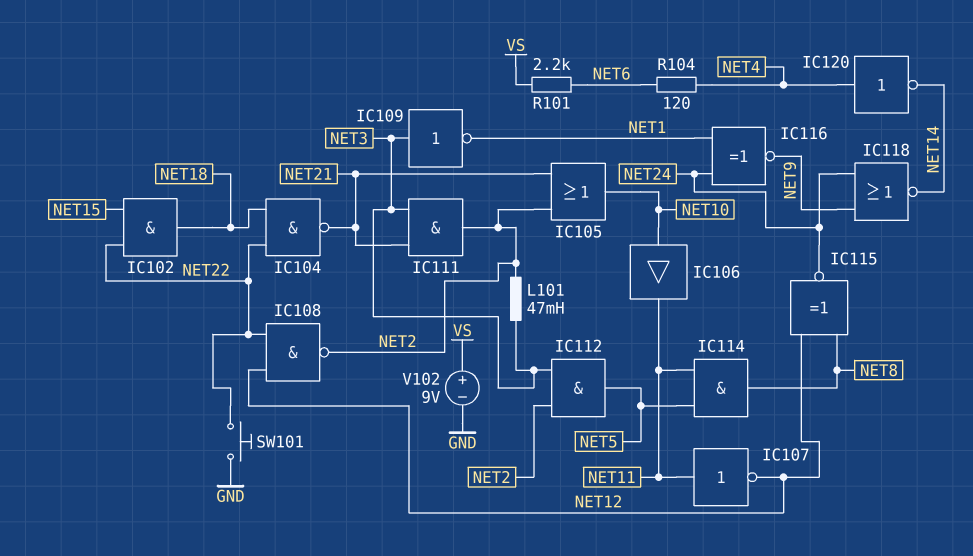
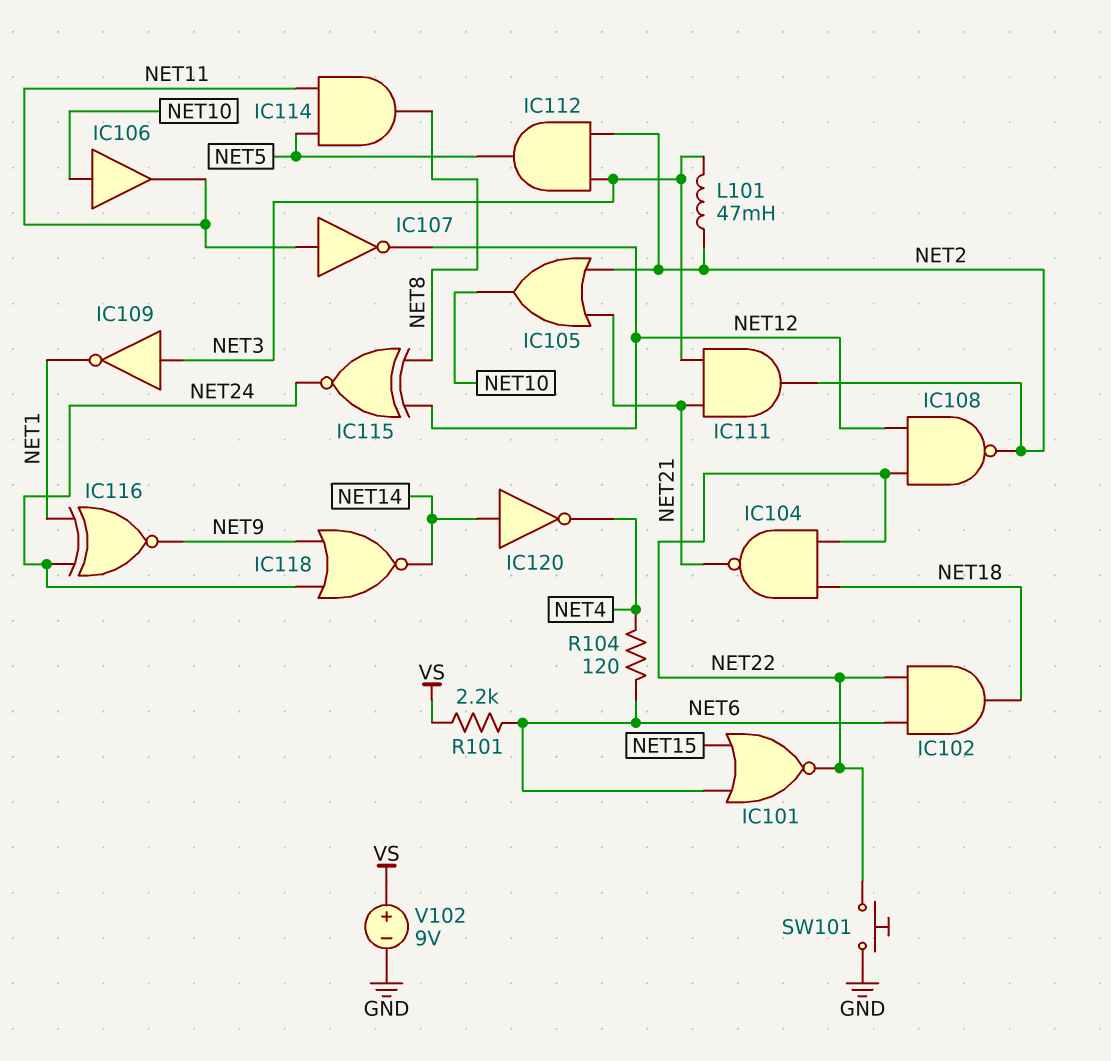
IC101: none -> NOR (in NET6, in NET15, out NET22)
IC102: AND (in NET15, in NET22, out NET18) -> AND (in NET6, in NET22, out NET18)
IC120: NOT (in NET4, out NET14) -> NOT (in NET14, out NET4)

